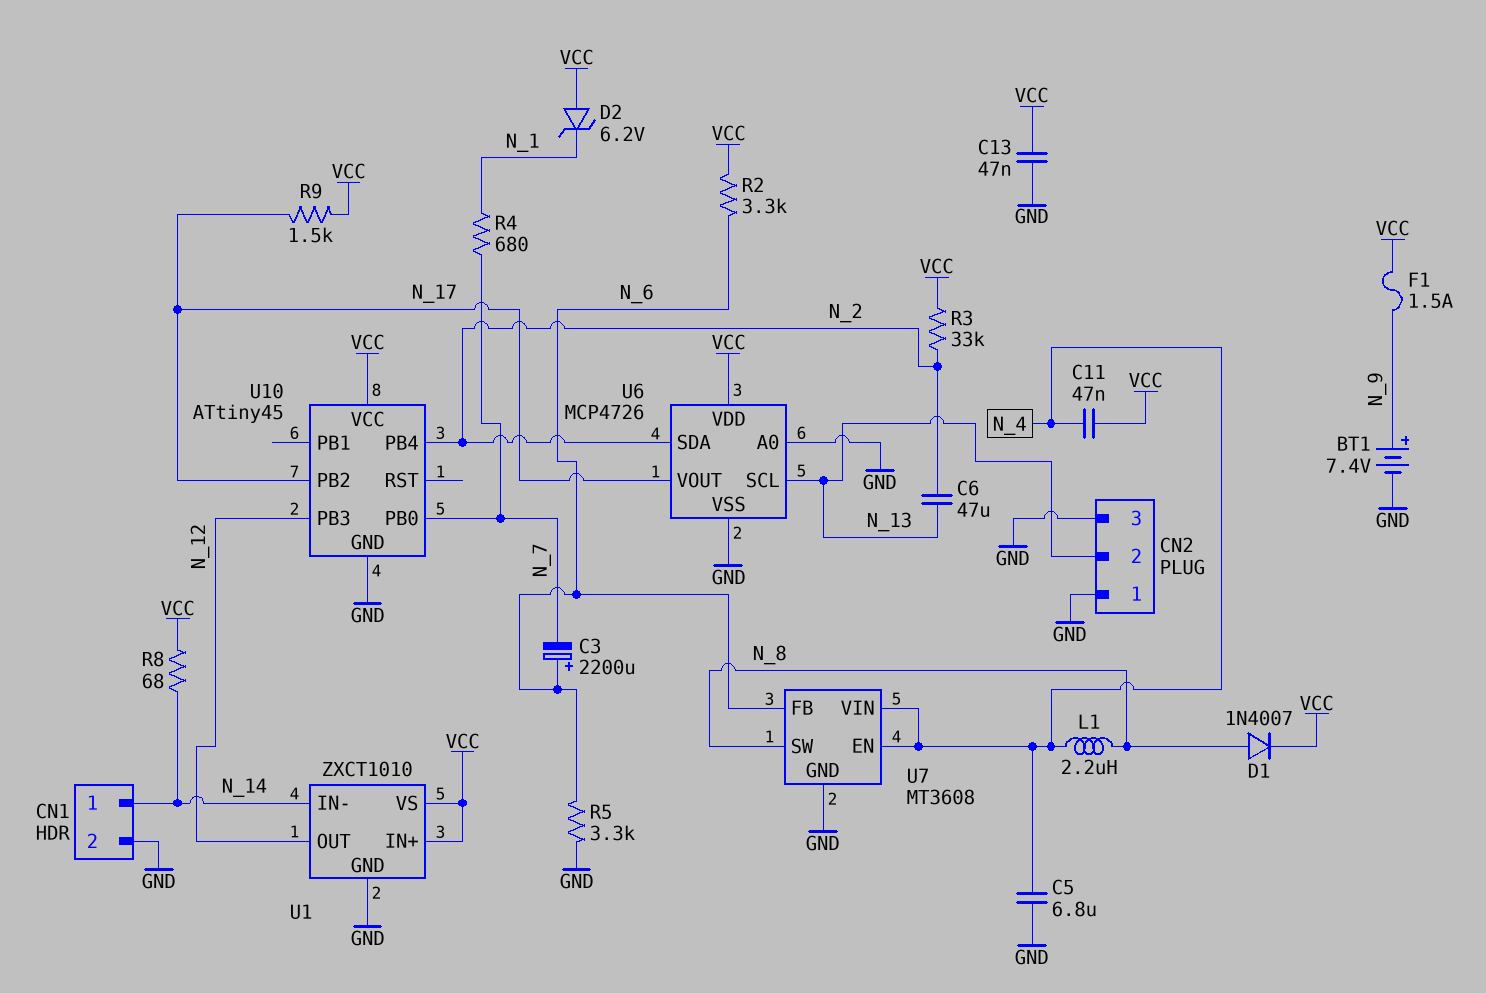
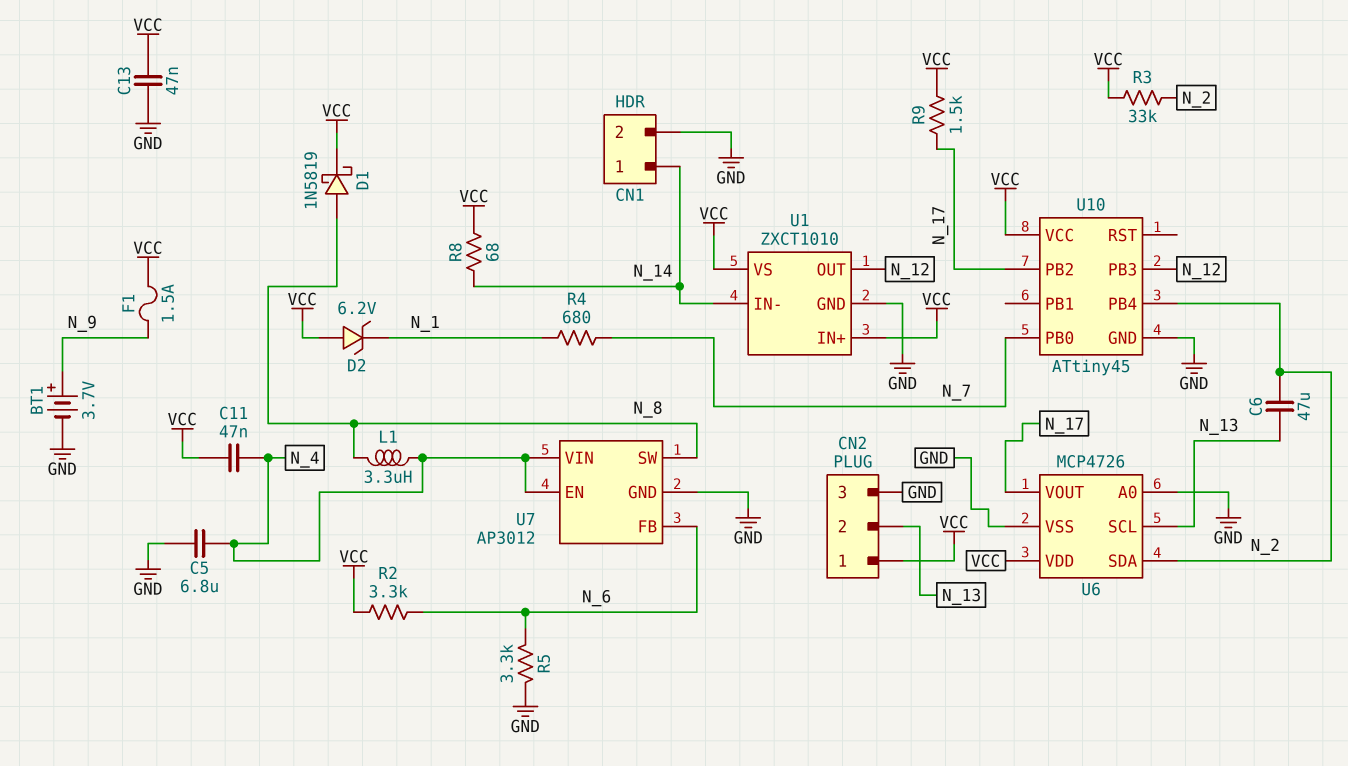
BT1: 7.4V (plus N_9, minus GND) -> 3.7V (plus N_9, minus GND)
C3: 2200uF (plus N_6, minus N_7) -> none
CN2 pin 1: GND -> VCC
D1: diode 1N4007 (A N_8, K VCC) -> schottky 1N5819 (A N_8, K VCC)
L1: 2.2uH (N_4, N_8) -> 3.3uH (N_4, N_8)
U7: MT3608 -> AP3012

